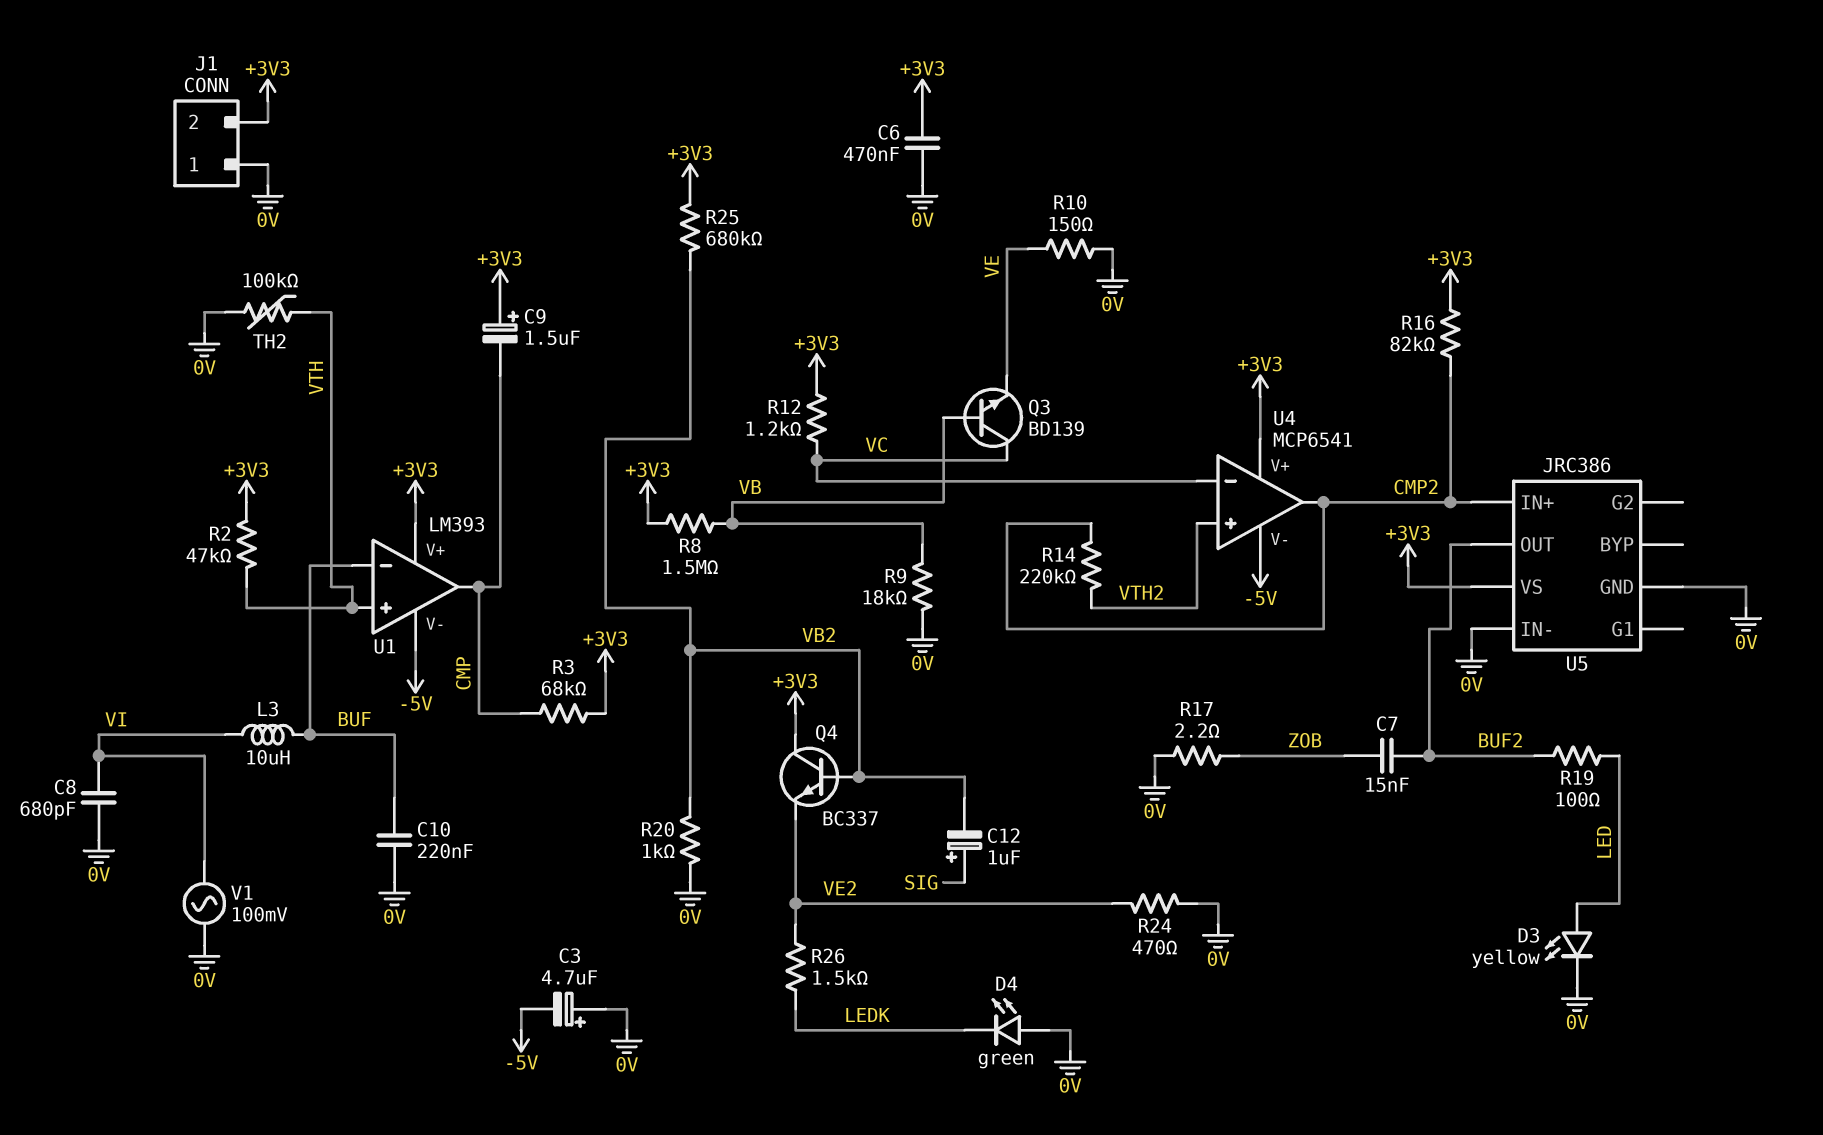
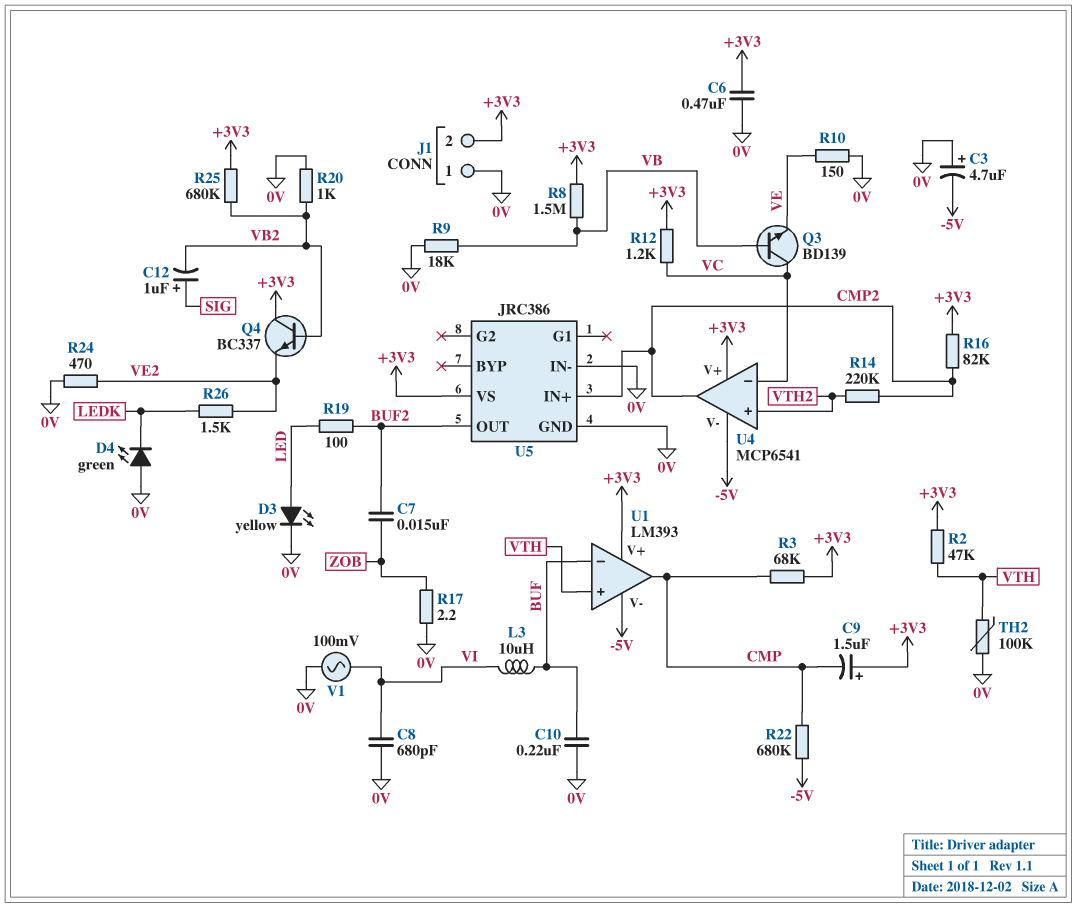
R22: none -> 680k (-5V, CMP)

